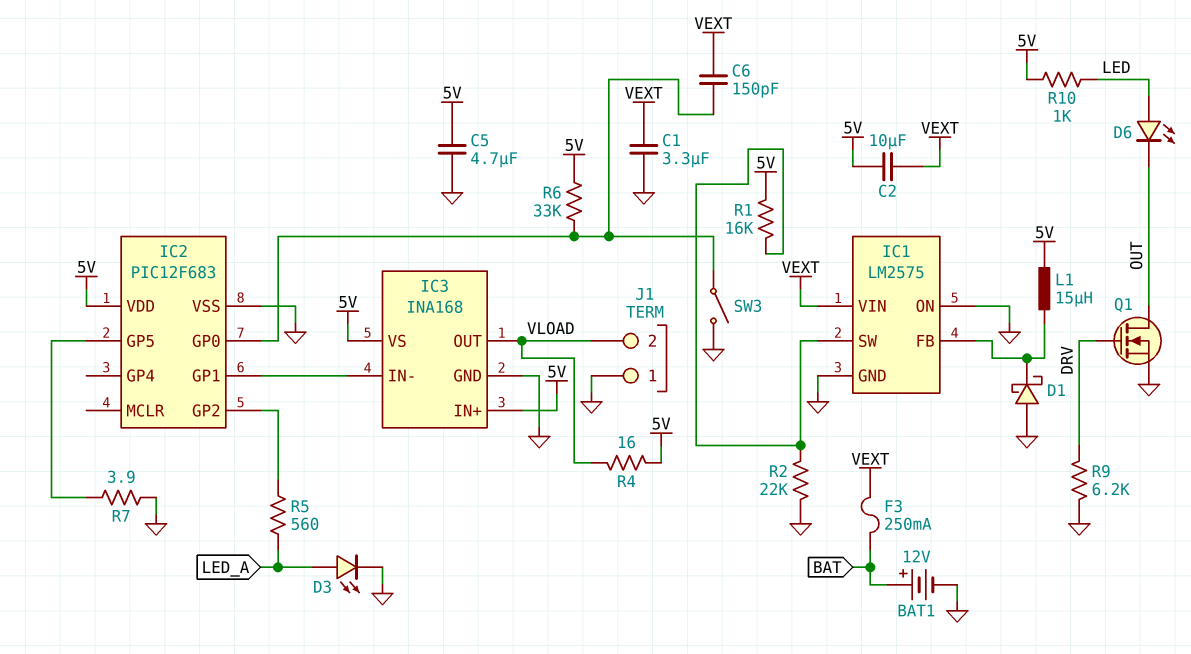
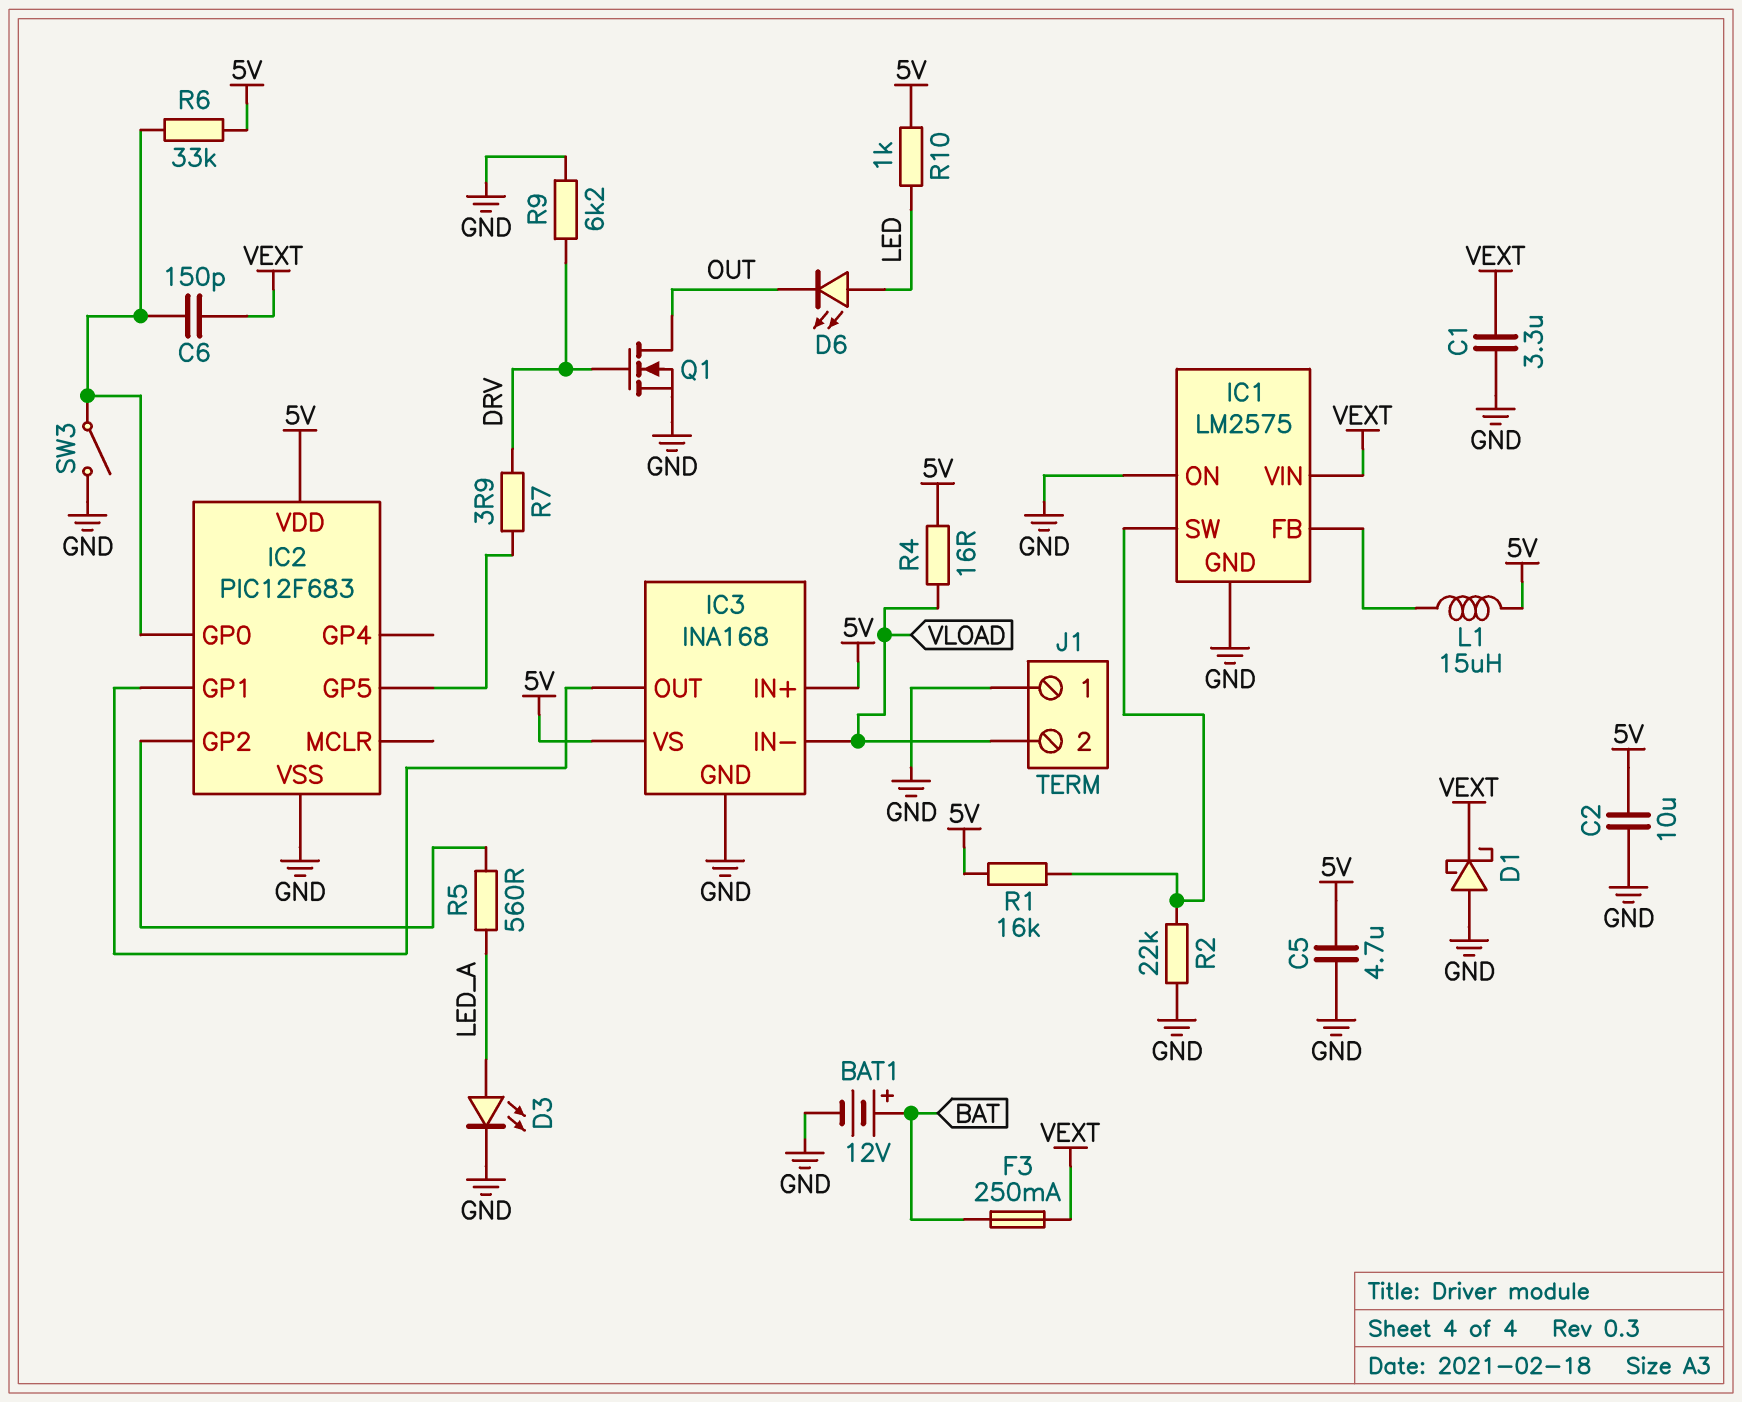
C2: 10uF (5V, VEXT) -> 10uF (5V, GND)
D1: schottky (A GND, K IC1/FB) -> schottky (A GND, K VEXT)
IC3 pin IN-: IC2/GP1 -> VLOAD
IC3 pin OUT: VLOAD -> IC2/GP1
R7: 3.9 (GND, IC2/GP5) -> 3.9 (DRV, IC2/GP5)

